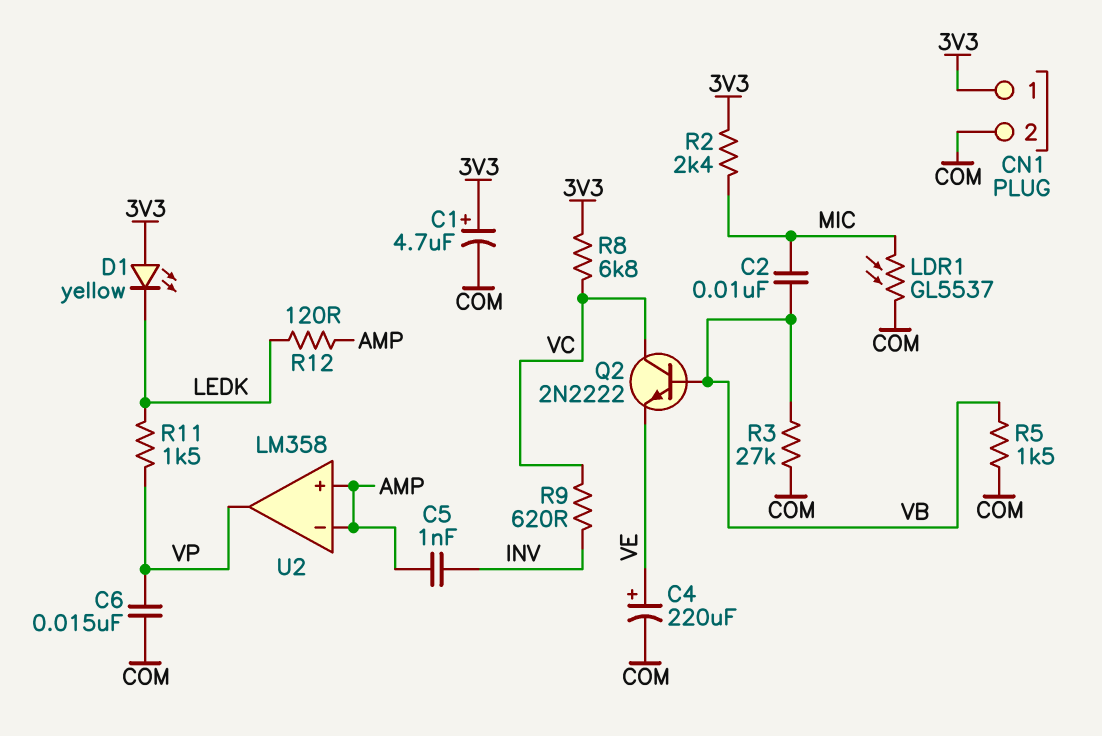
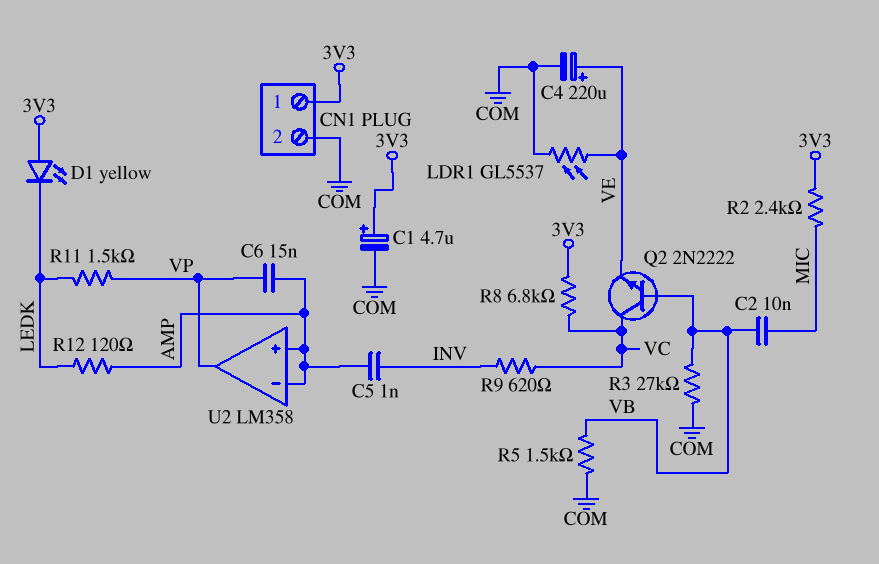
C6: 15nF (COM, VP) -> 15nF (AMP, VP)
LDR1: GL5537 (COM, MIC) -> GL5537 (COM, VE)

